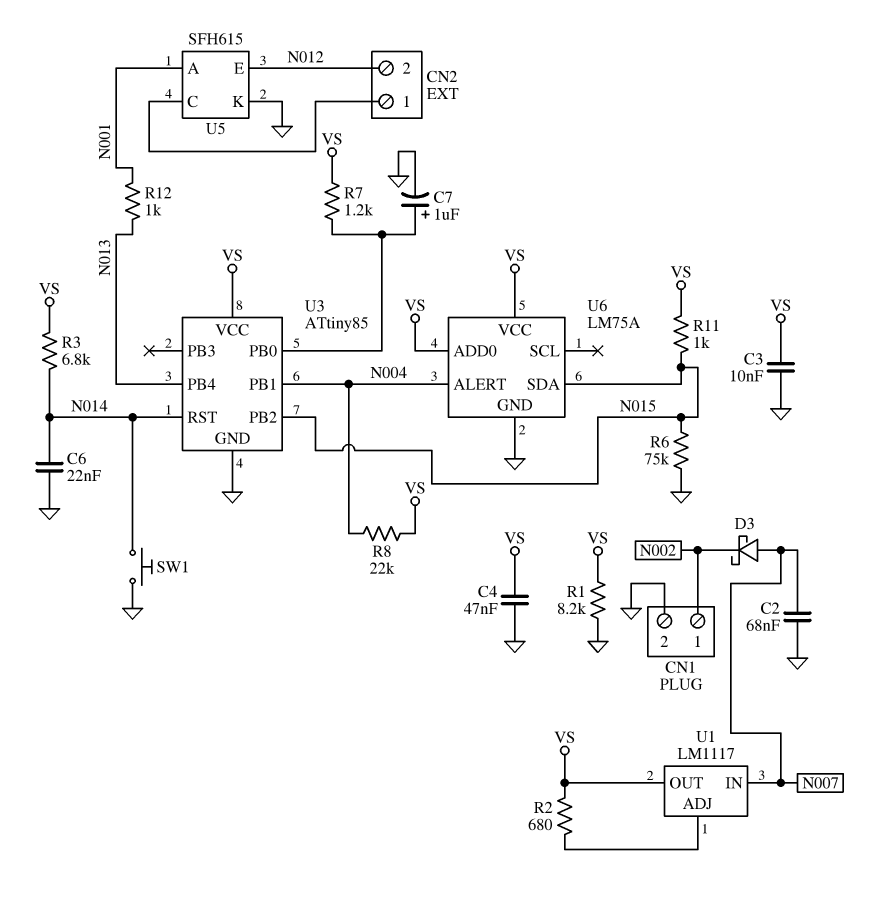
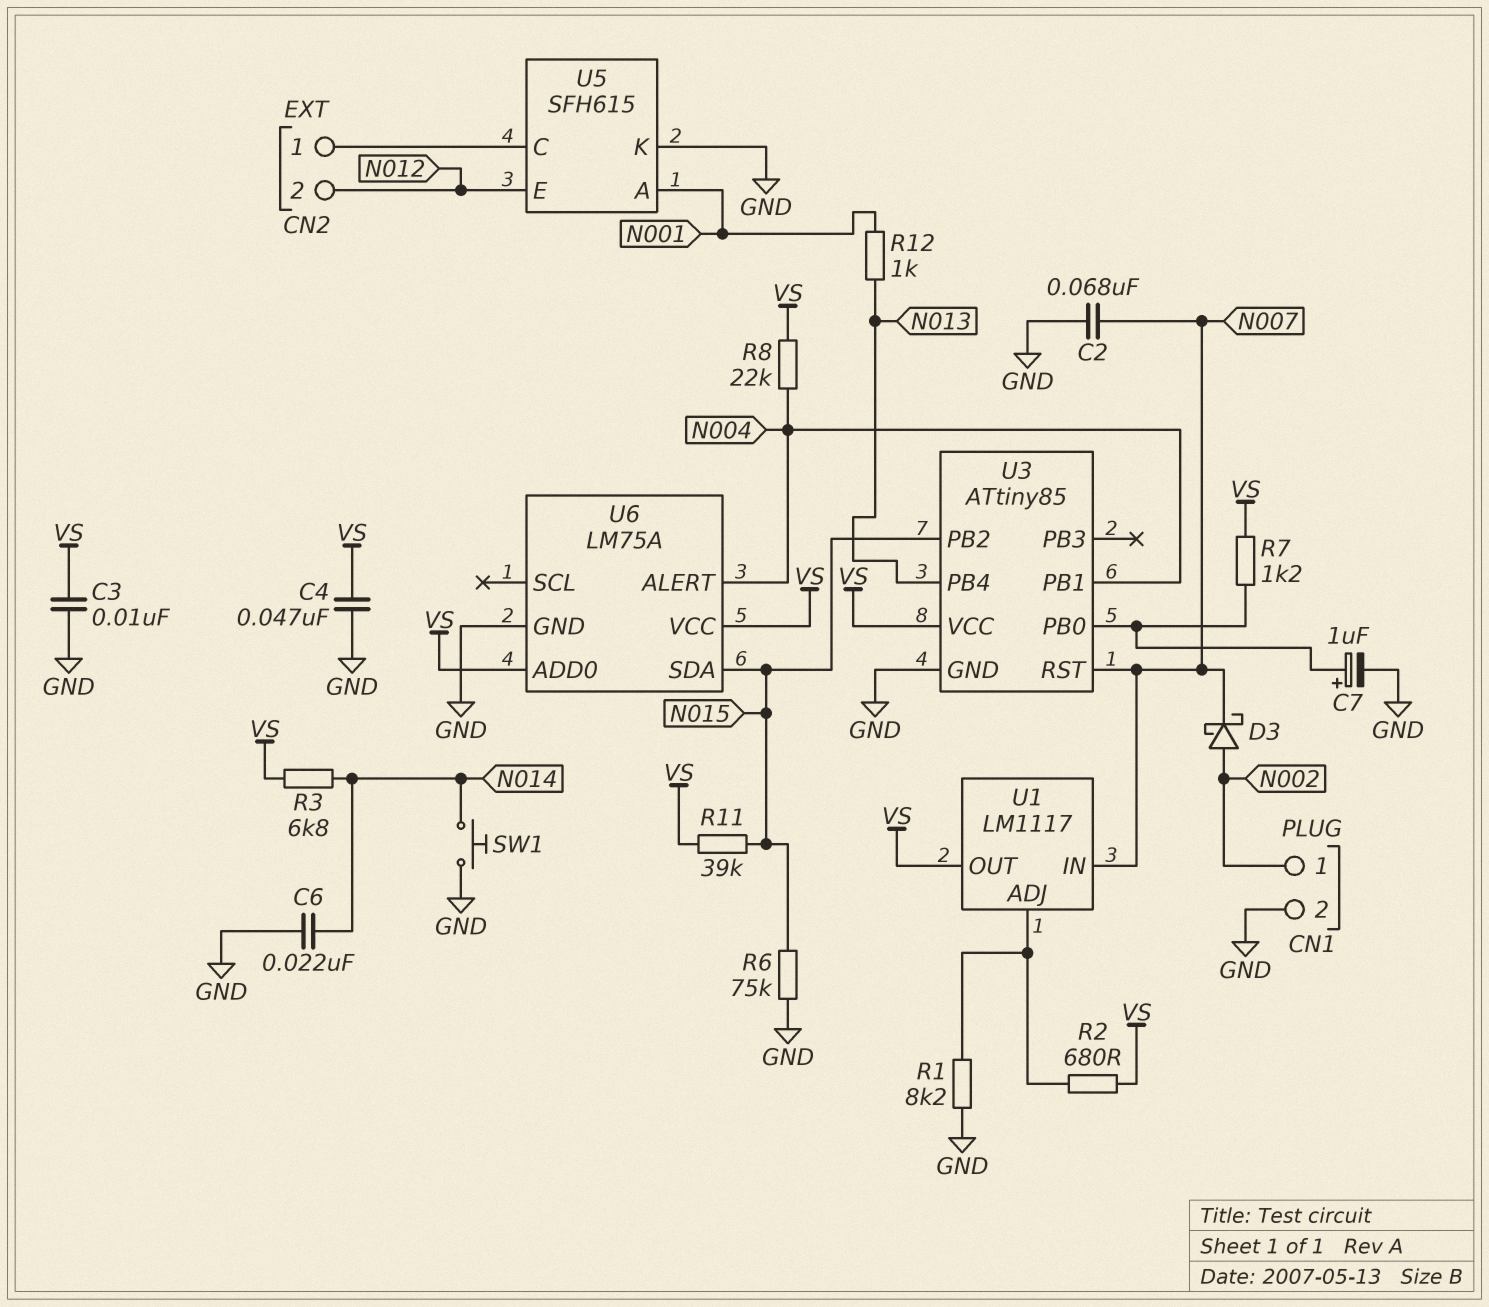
D3: schottky (A N007, K N002) -> schottky (A N002, K N007)
R1: 8.2k (GND, VS) -> 8.2k (GND, U1/ADJ)
R11: 1k (N015, VS) -> 39k (N015, VS)
U3 pin RST: N014 -> N007

